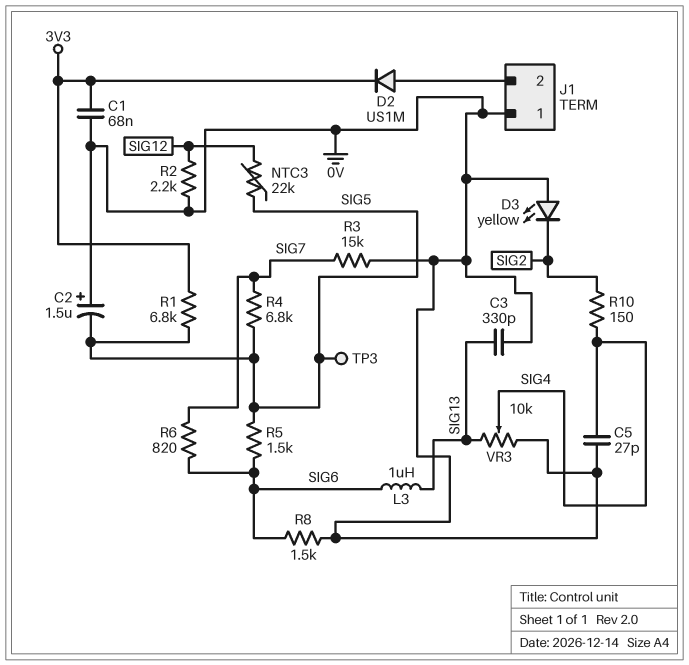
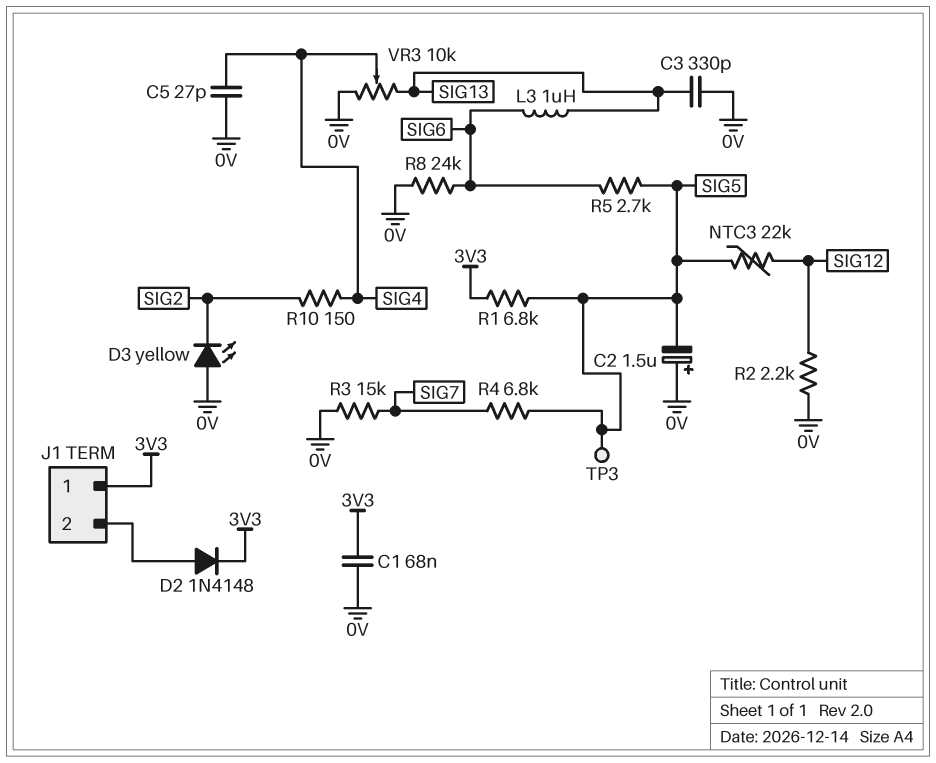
D2: diode US1M (A J1/2, K 3V3) -> diode 1N4148 (A J1/2, K 3V3)
J1 pin 1: 0V -> 3V3
R5: 1.5k (SIG5, SIG6) -> 2.7k (SIG5, SIG6)
R6: 820 (SIG6, SIG7) -> none
R8: 1.5k (0V, SIG6) -> 24k (0V, SIG6)

